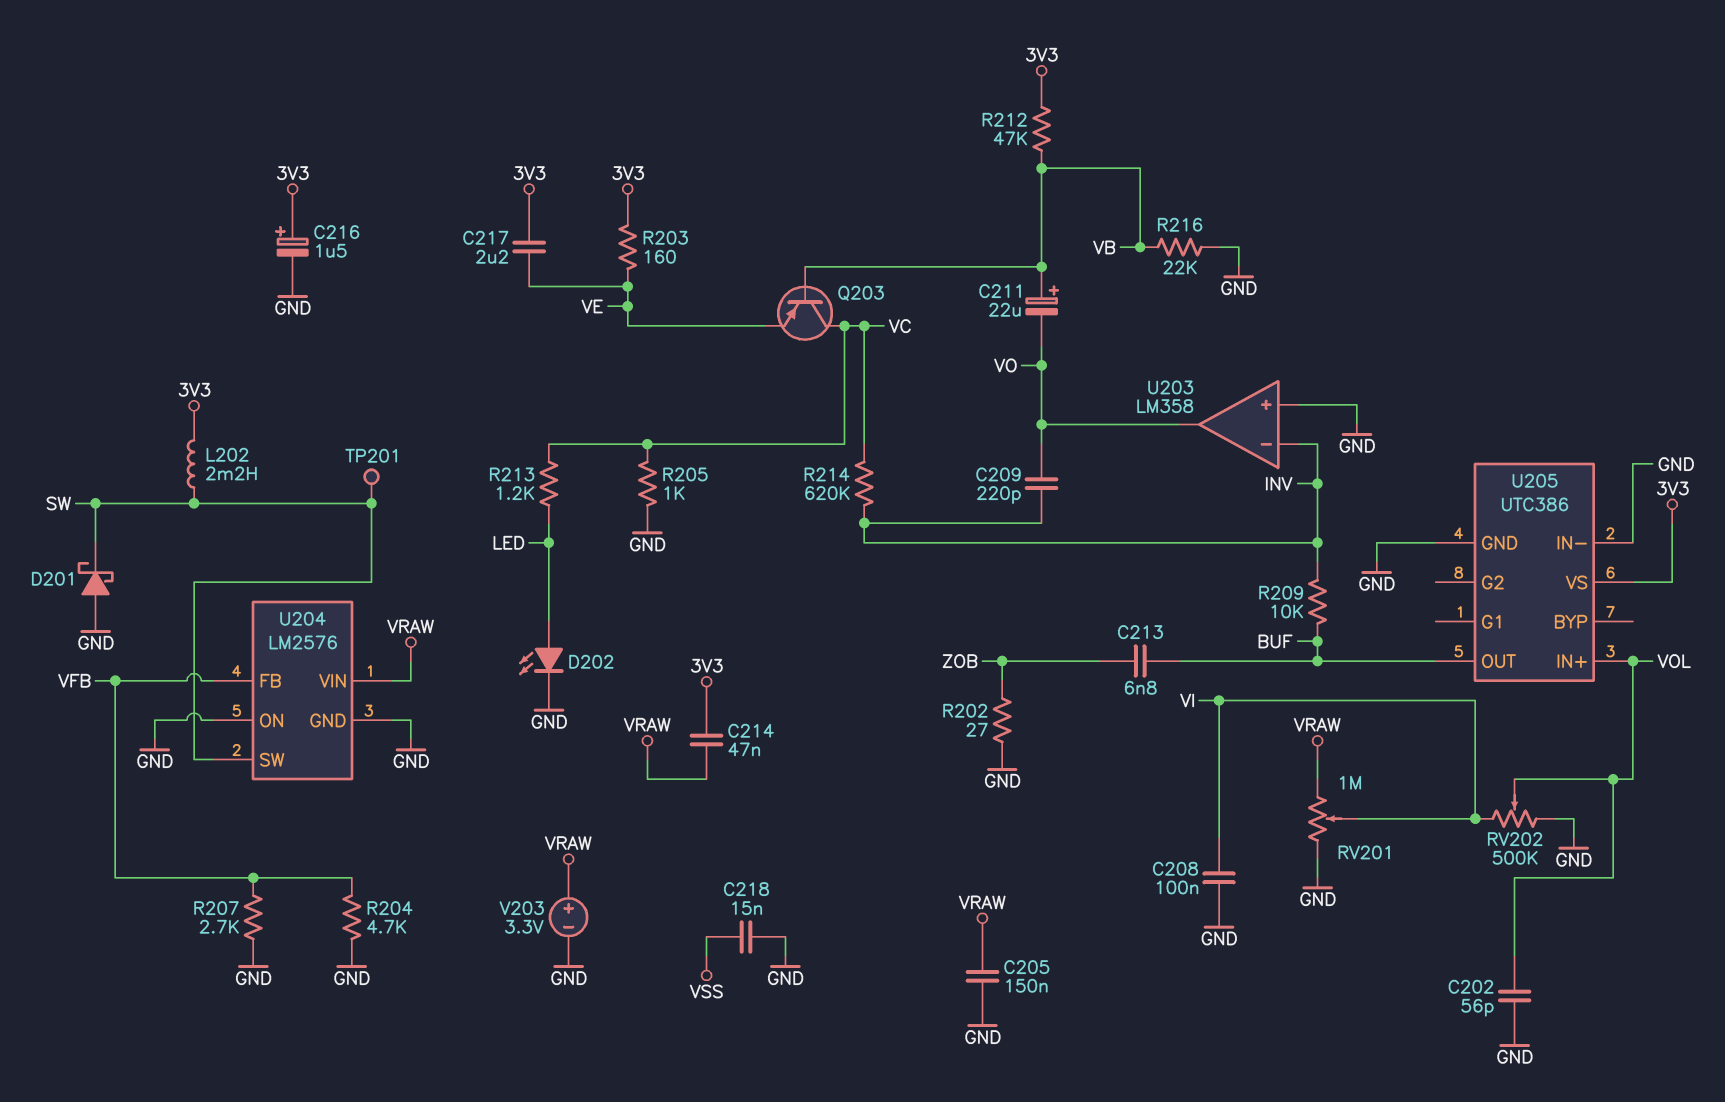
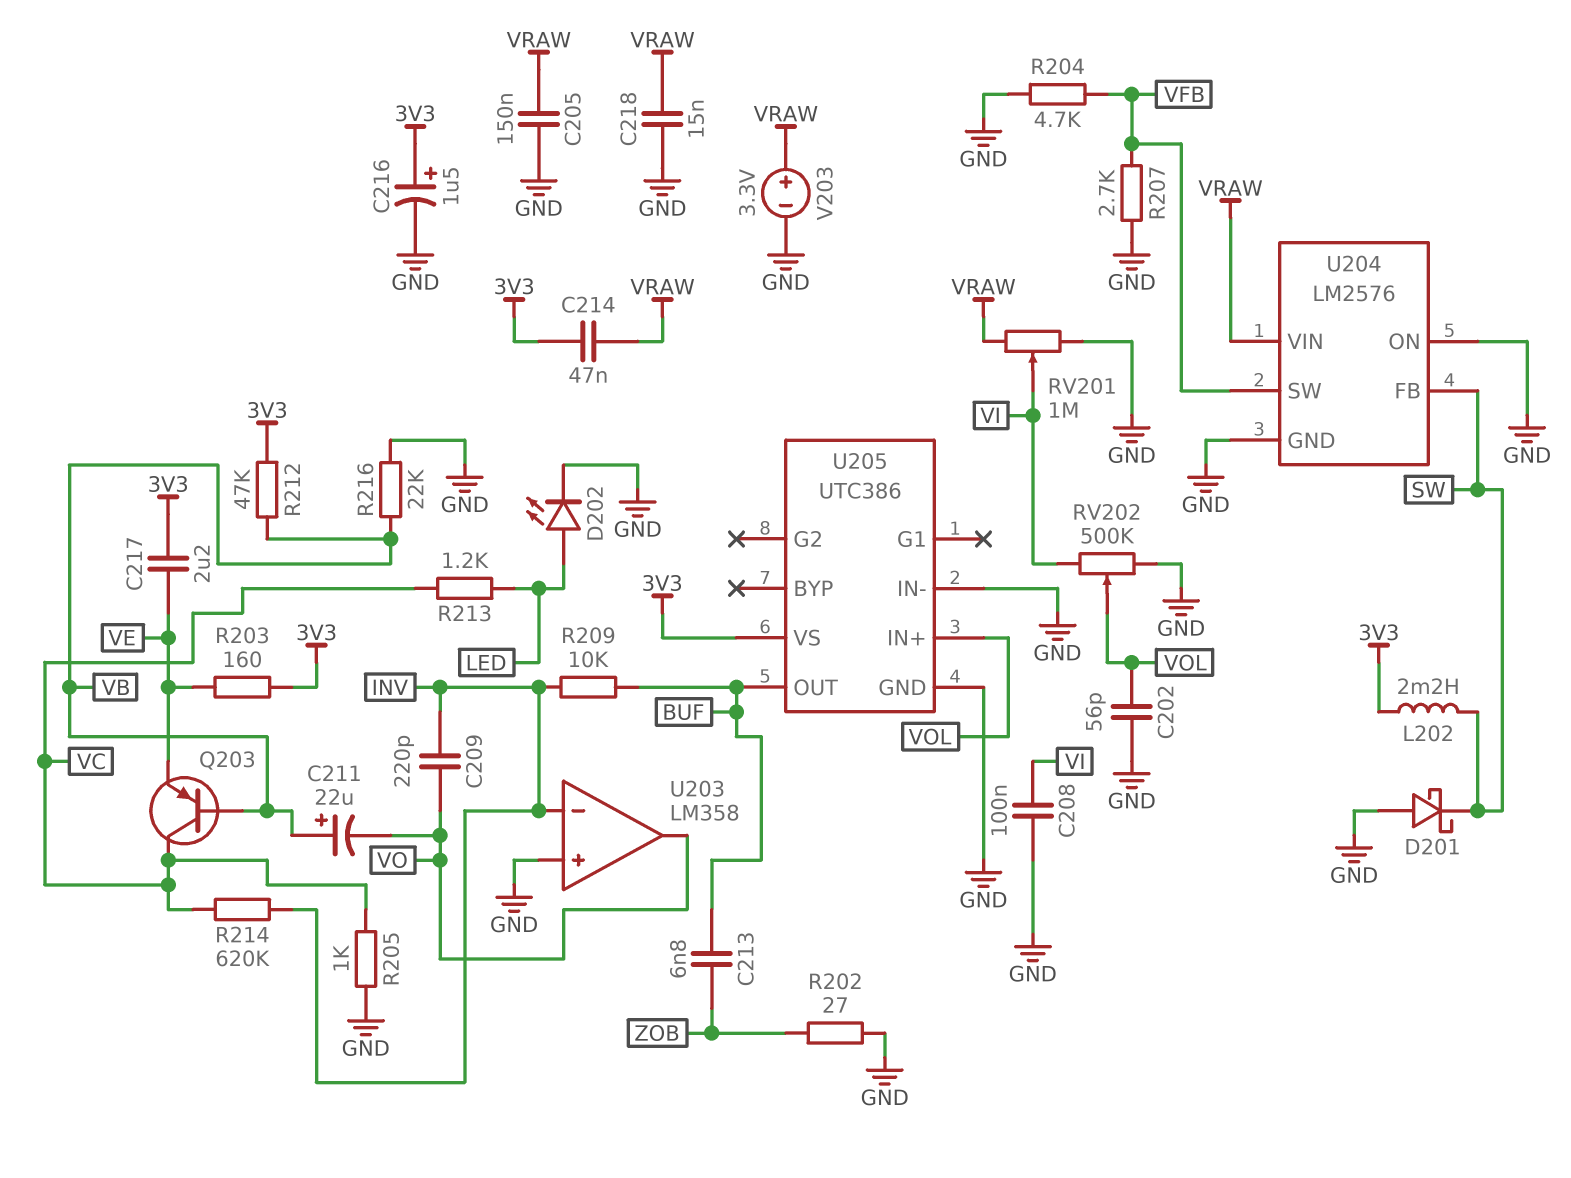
C218: 15nF (GND, VSS) -> 15nF (GND, VRAW)
TP201: test point (SW) -> none
U204 pin FB: VFB -> SW
U204 pin SW: SW -> VFB

